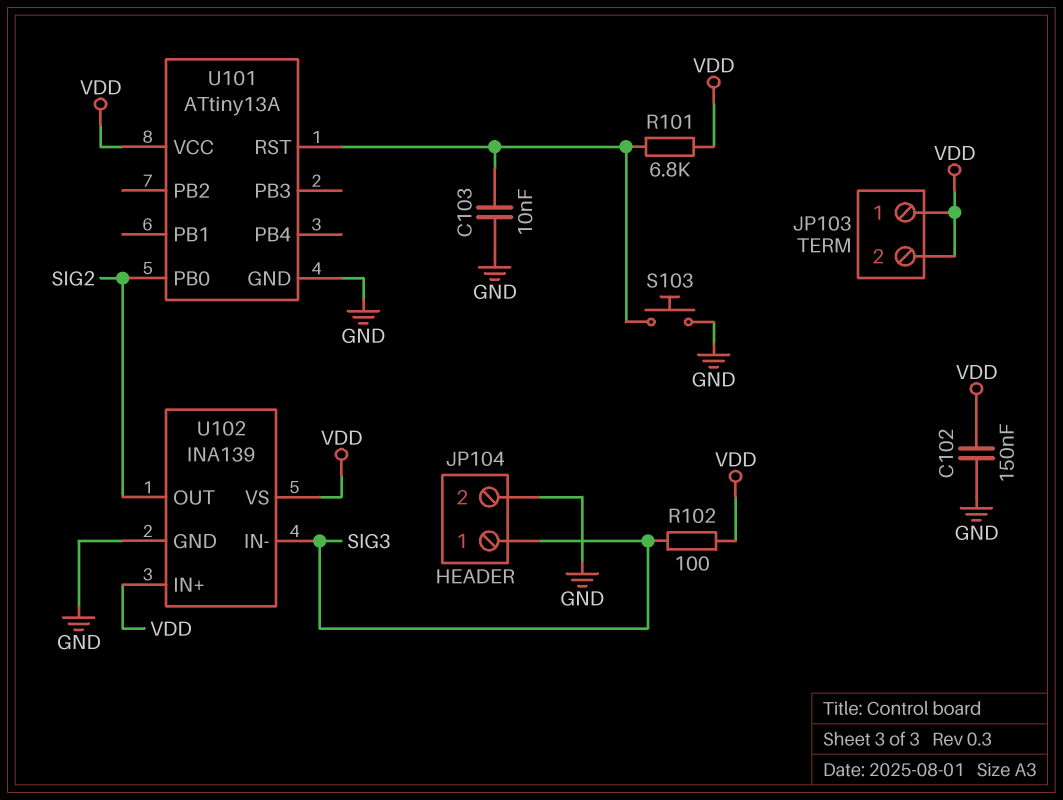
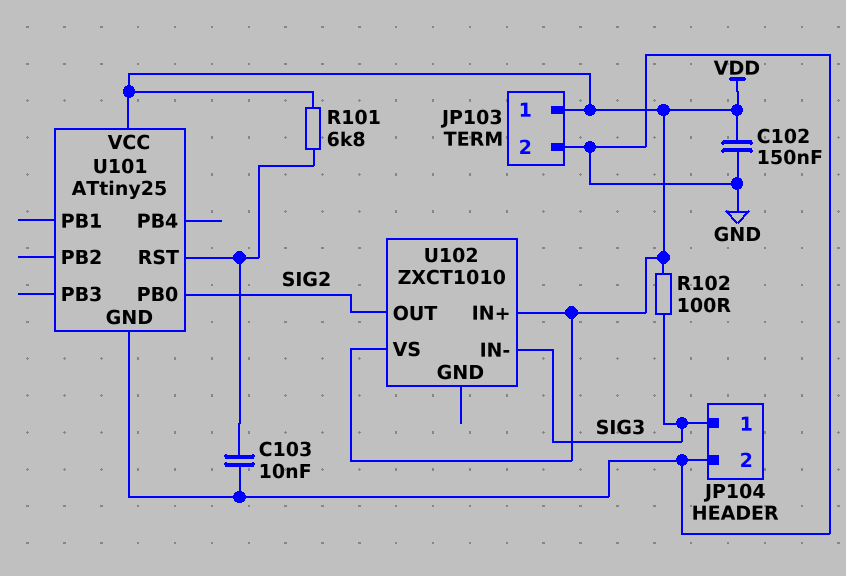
JP103 pin 2: VDD -> GND
S103: button (GND, U101/RST) -> none
U101: ATtiny13A -> ATtiny25
U102: INA139 -> ZXCT1010
U102 pin GND: GND -> none

